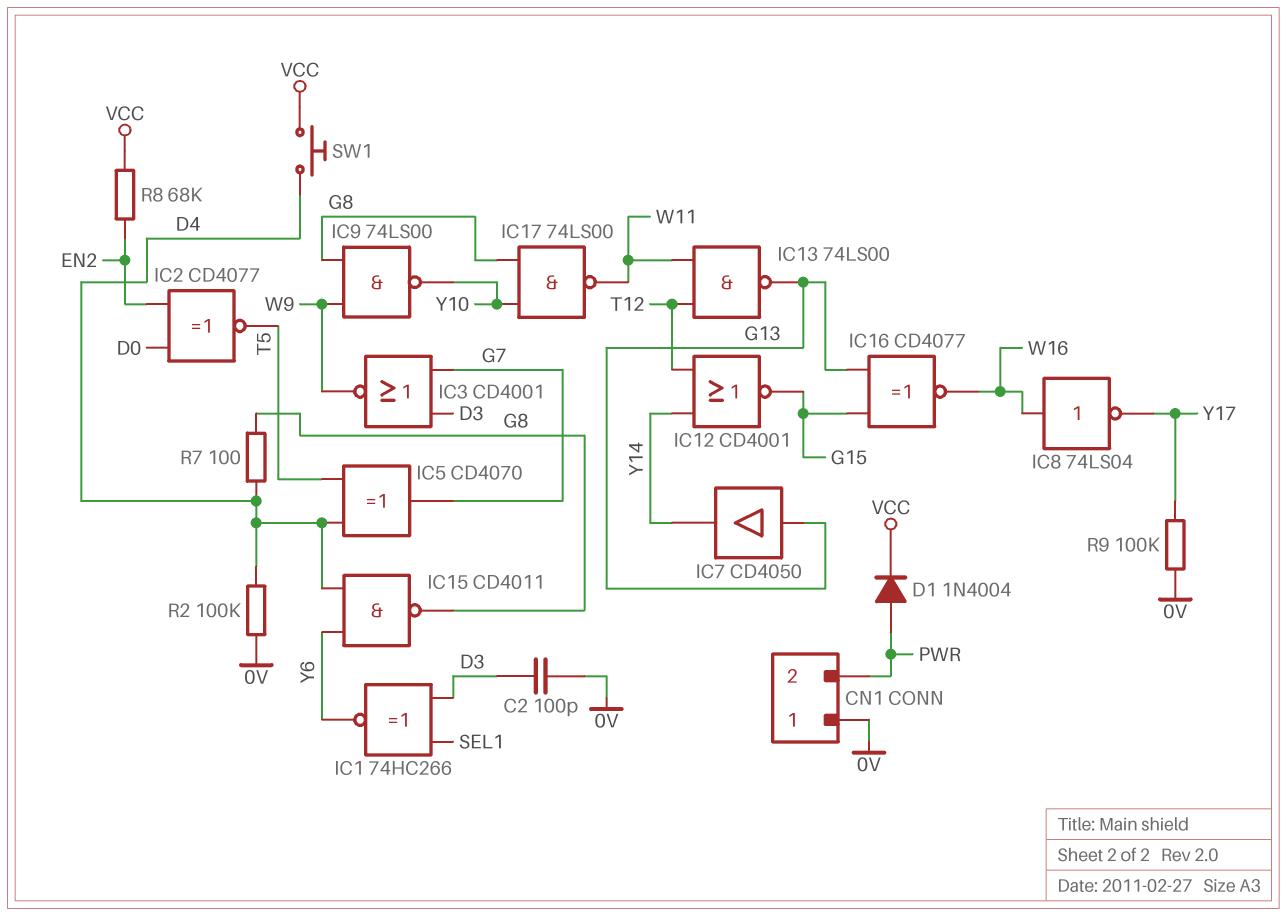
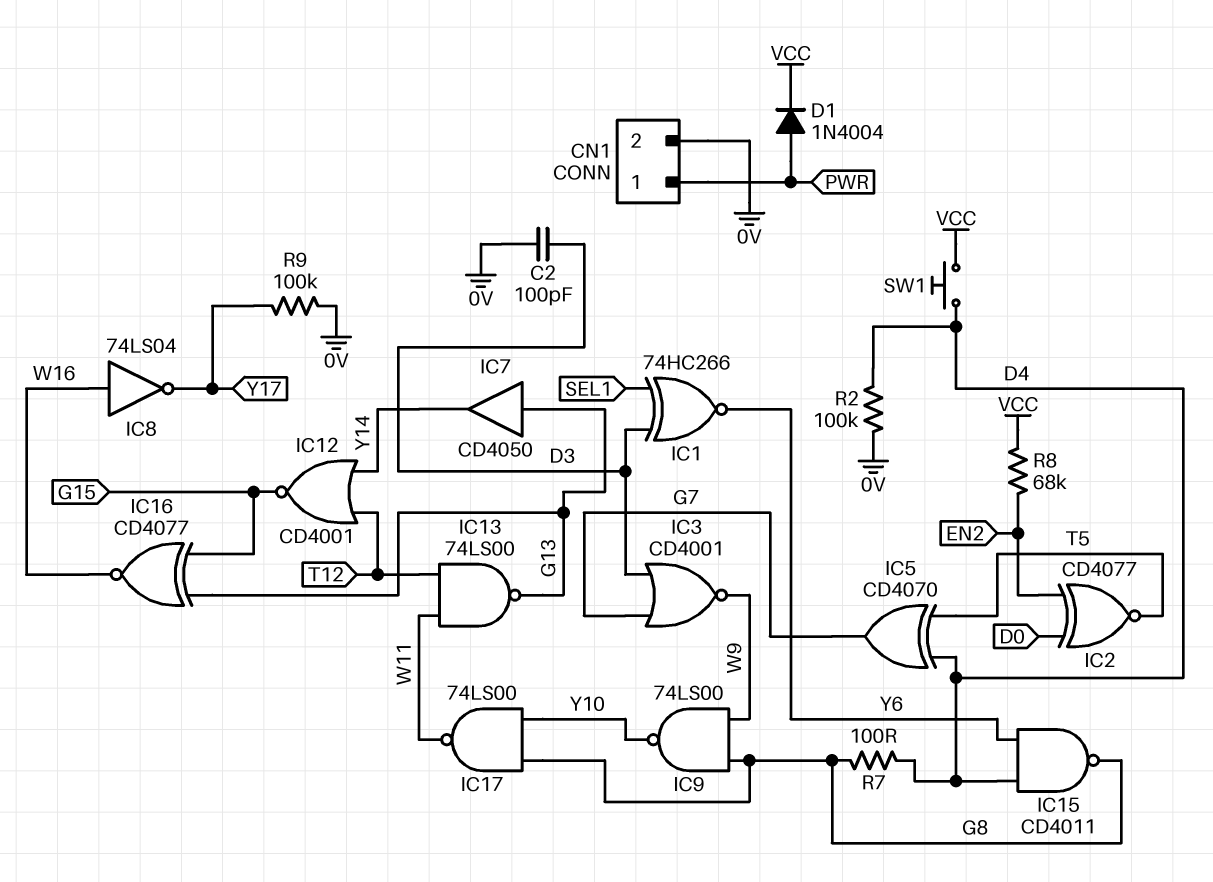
CN1 pin 1: 0V -> PWR
CN1 pin 2: PWR -> 0V

